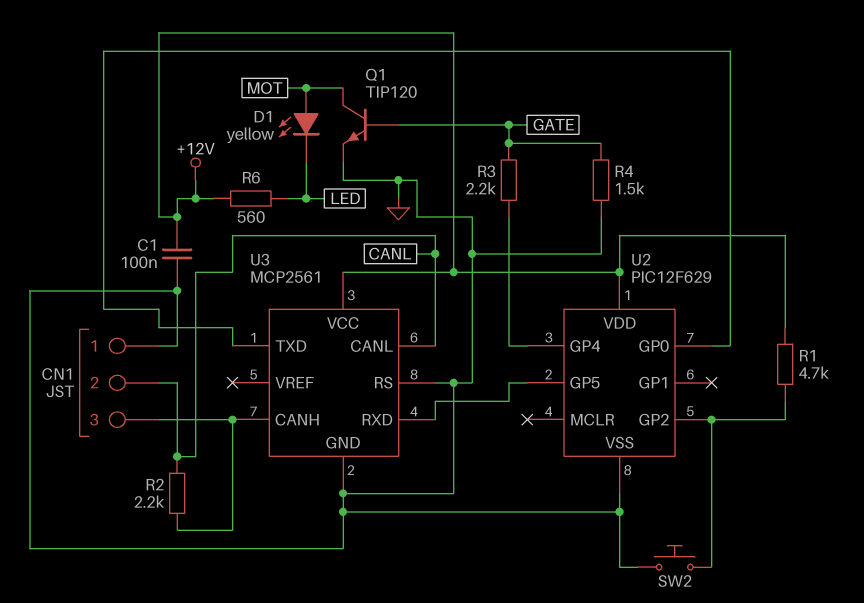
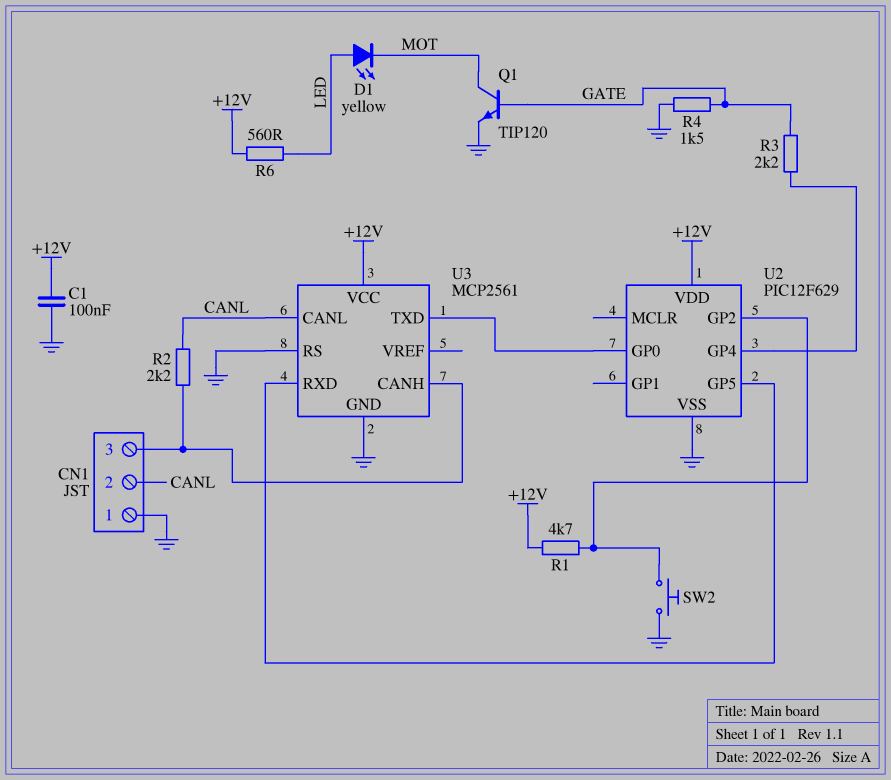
D1: LED yellow (A MOT, K LED) -> LED yellow (A LED, K MOT)

